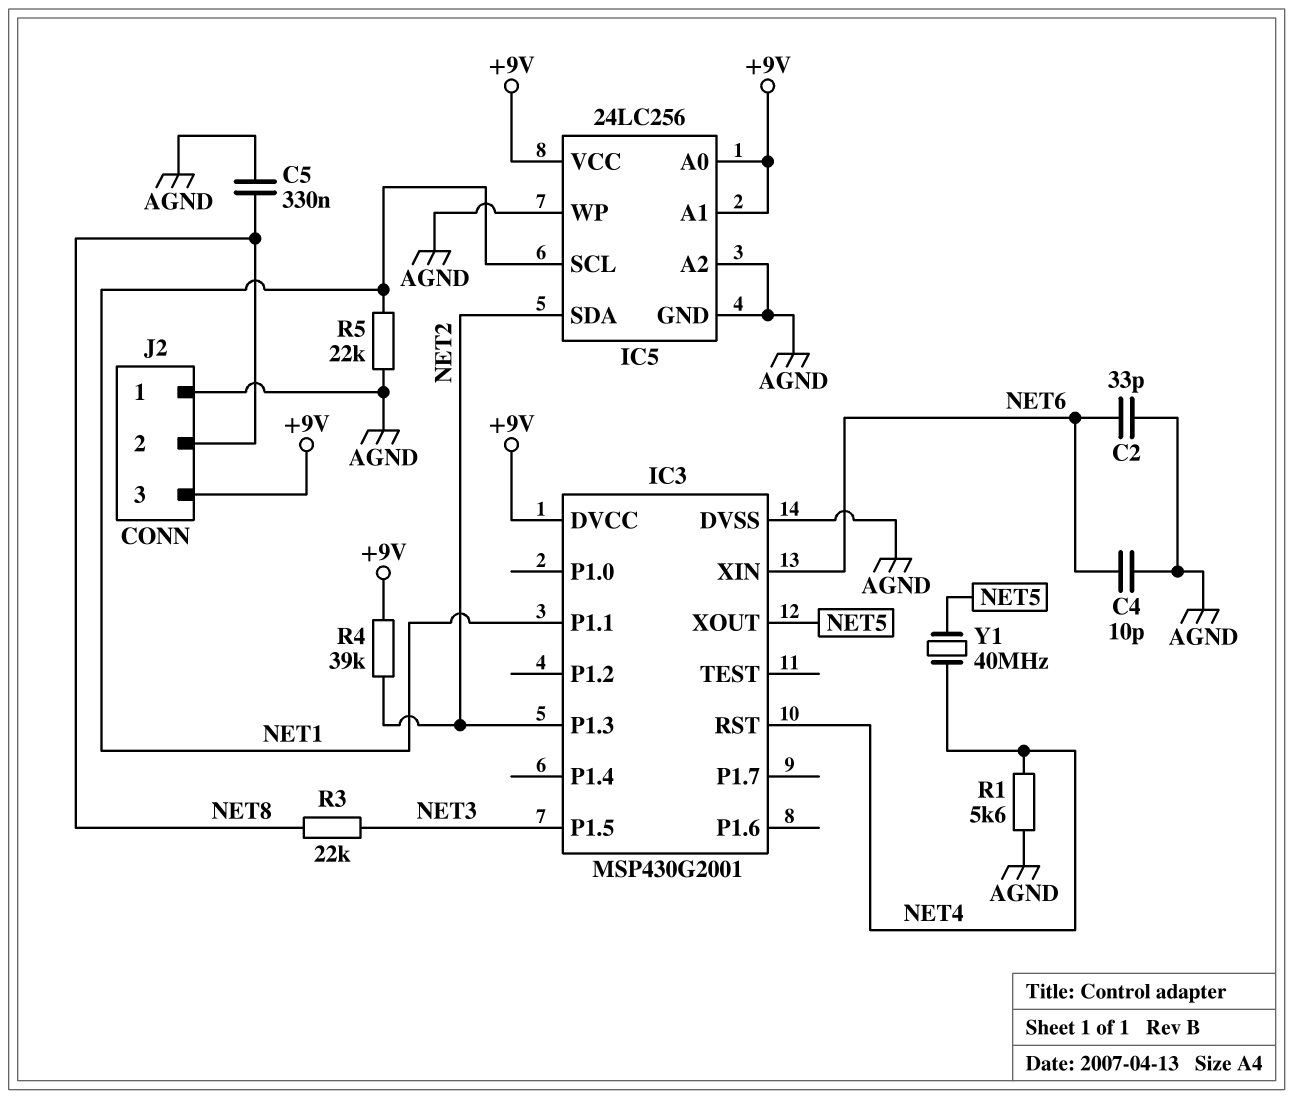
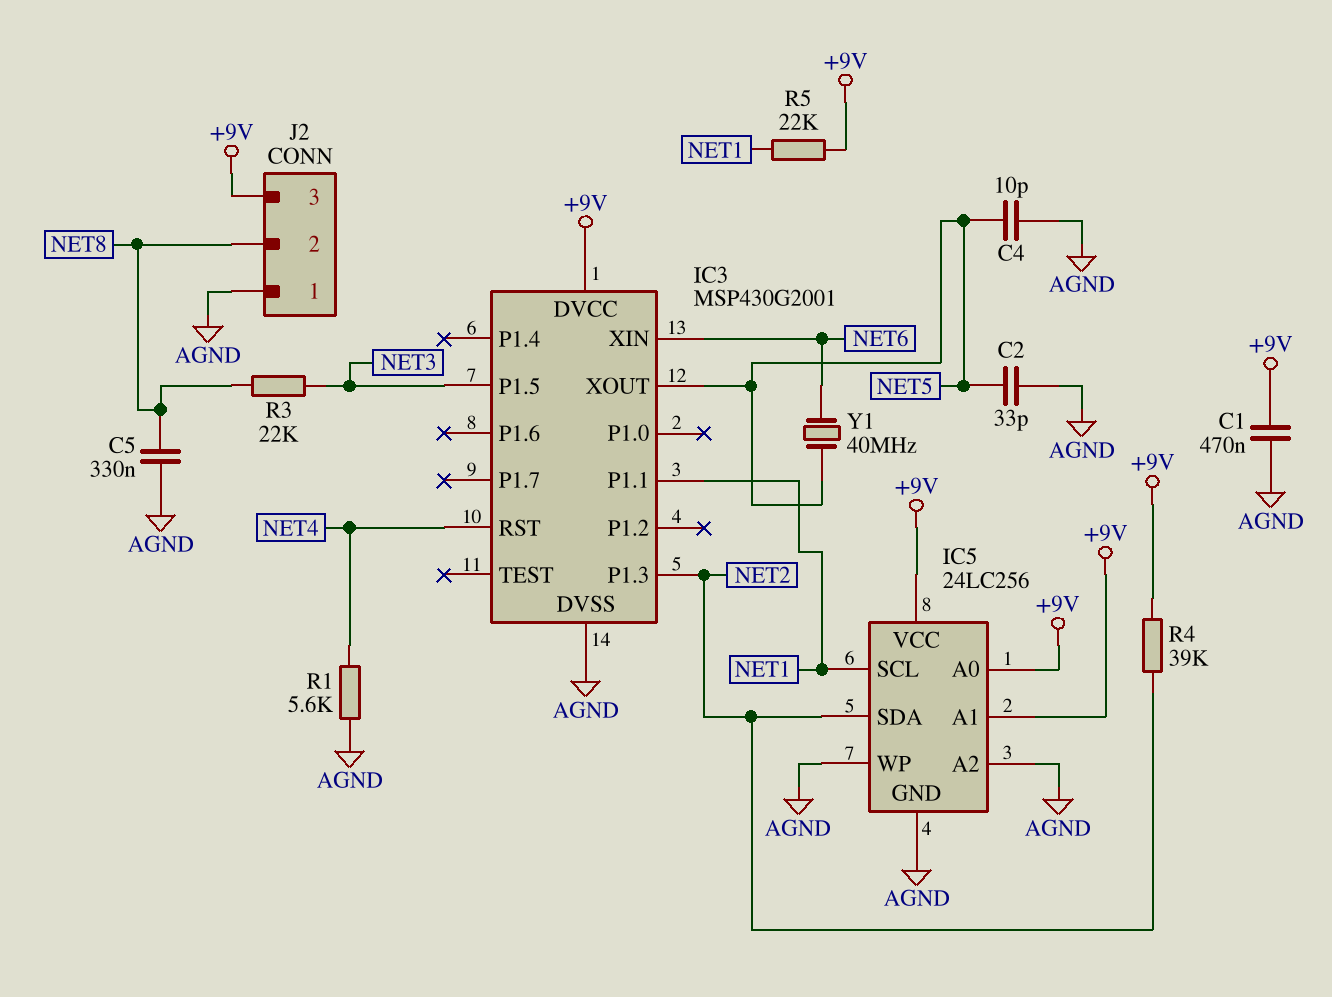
C1: none -> 470nF (+9V, AGND)
C2: 33pF (AGND, NET6) -> 33pF (AGND, NET5)
C4: 10pF (AGND, NET6) -> 10pF (AGND, NET5)
R5: 22k (AGND, NET1) -> 22k (+9V, NET1)
Y1: 40MHz (NET4, NET5) -> 40MHz (NET5, NET6)

